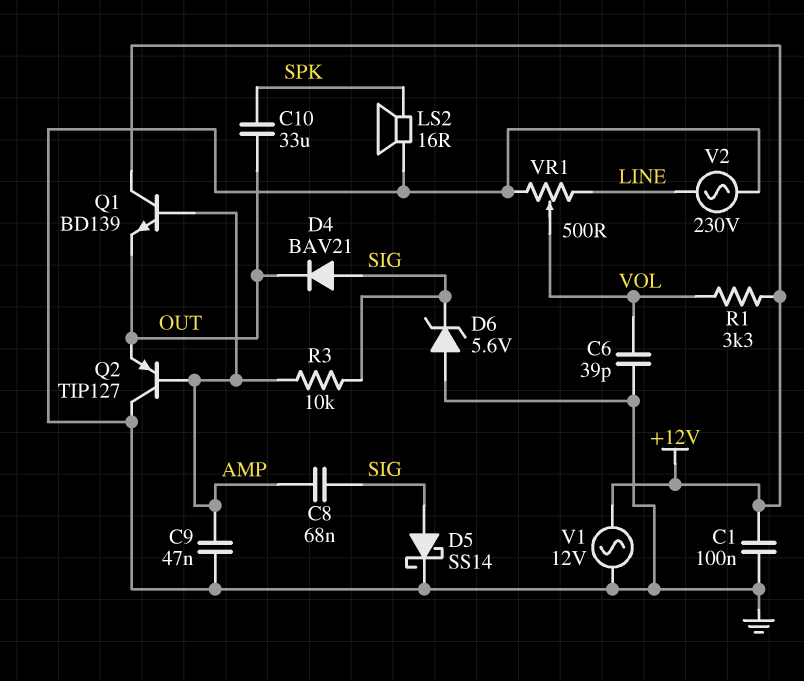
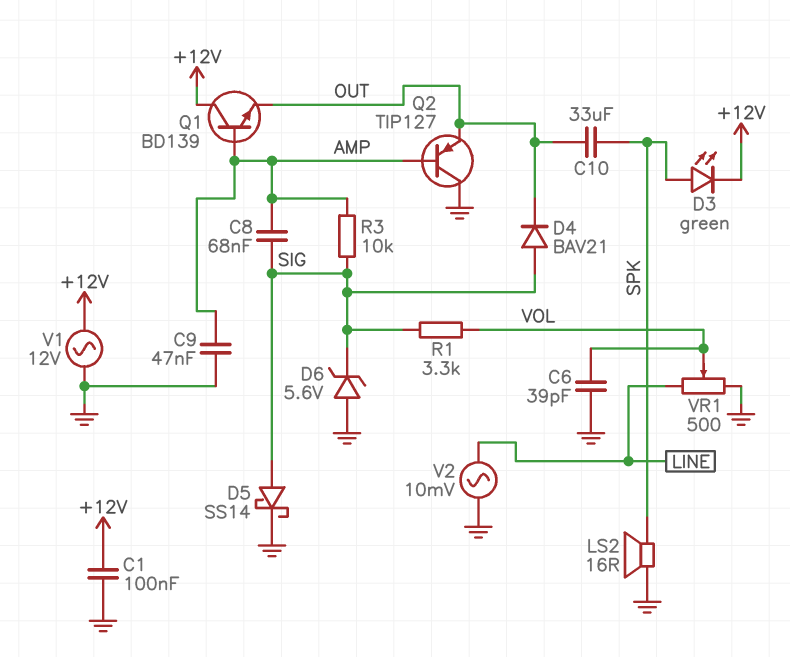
D3: none -> LED green (A SPK, K +12V)
R1: 3.3k (+12V, VOL) -> 3.3k (SIG, VOL)
V2: AC 230V (GND, LINE) -> AC 10mV (GND, LINE)

